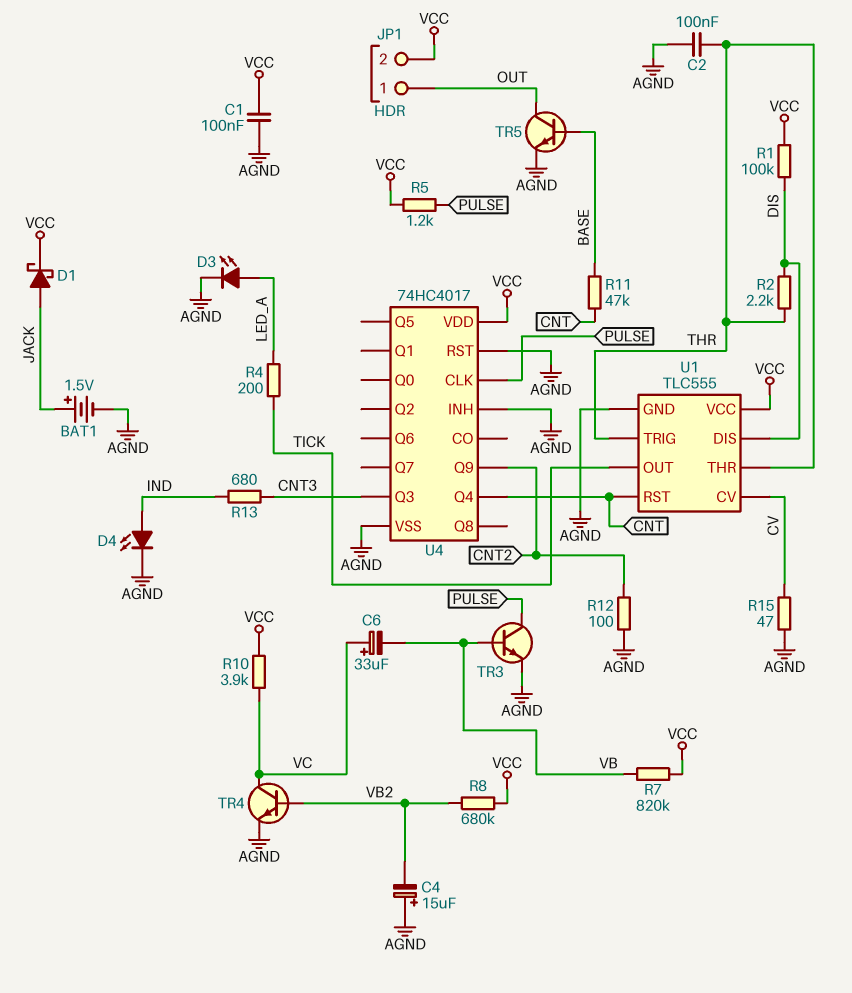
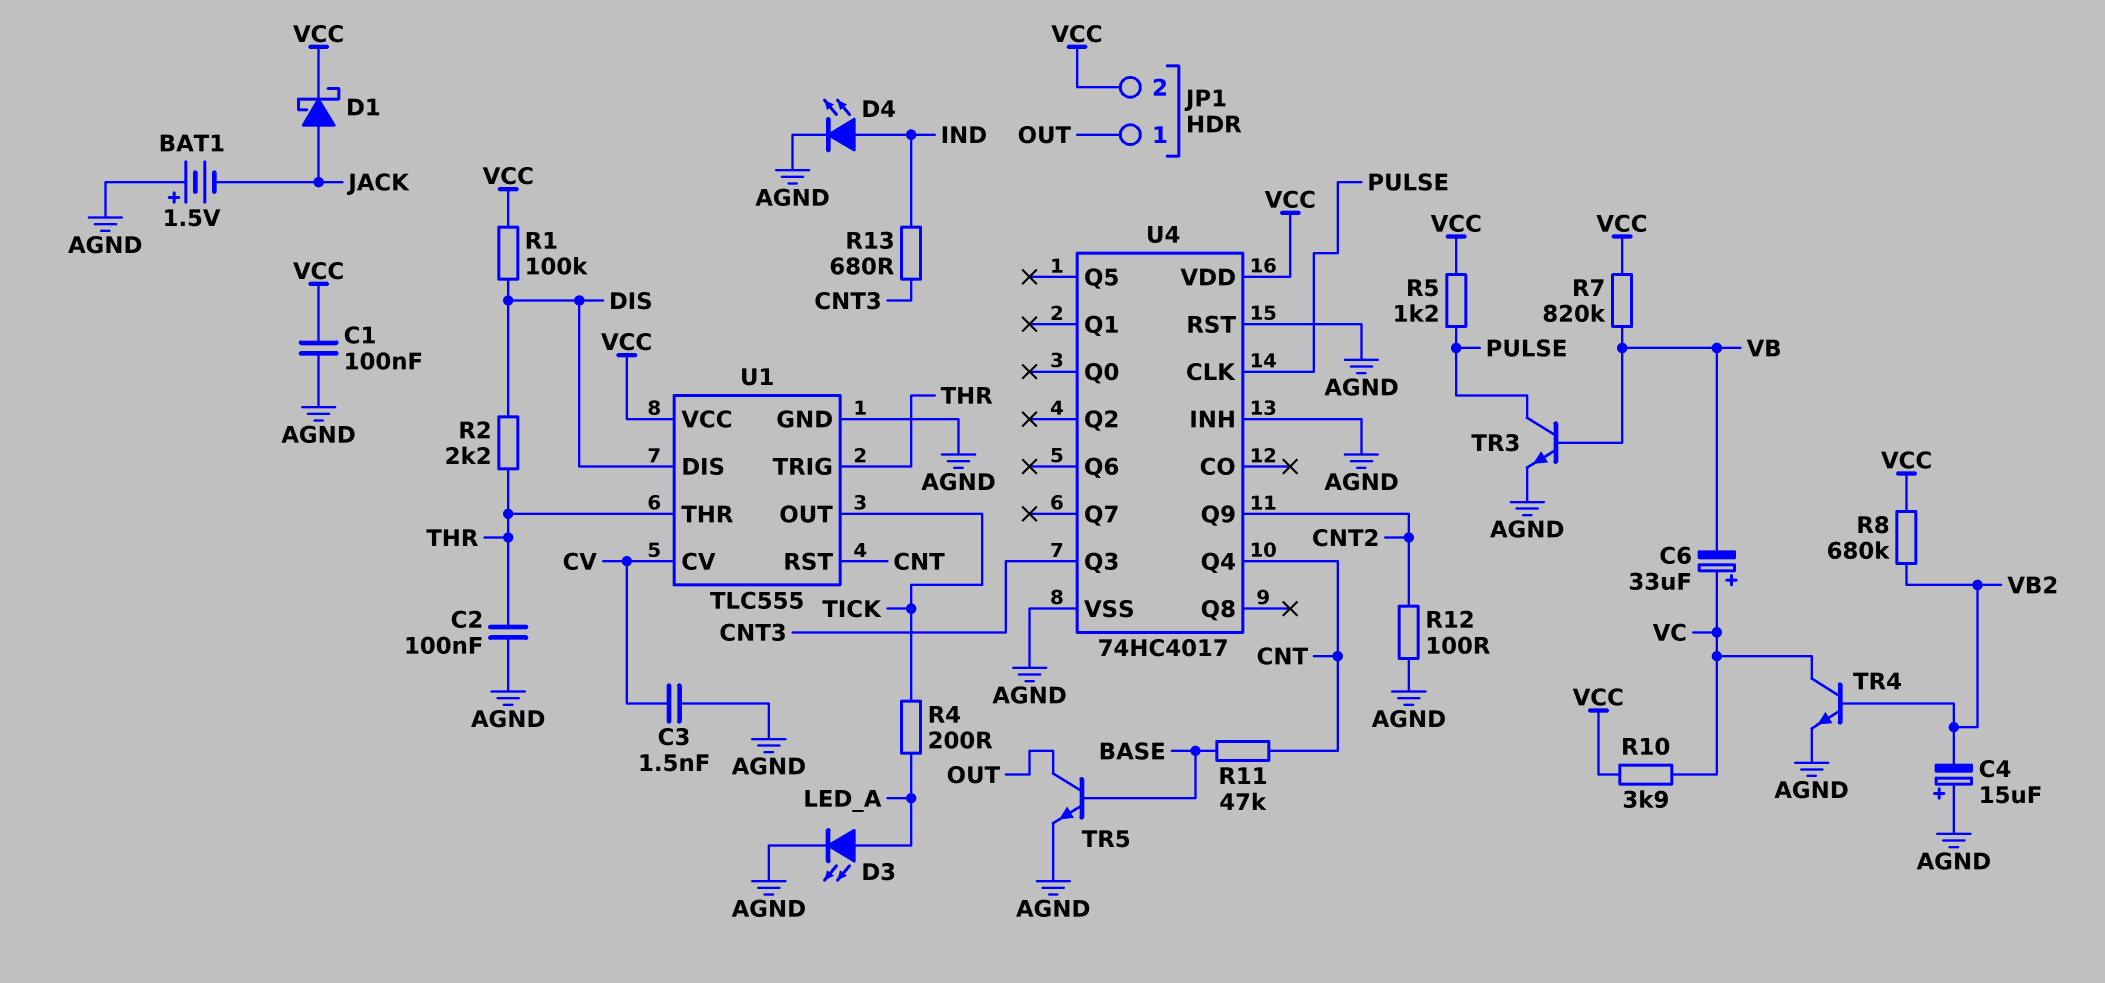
BAT1: 1.5V (plus JACK, minus AGND) -> 1.5V (plus AGND, minus JACK)
C3: none -> 1.5nF (AGND, CV)
R15: 47 (AGND, CV) -> none

